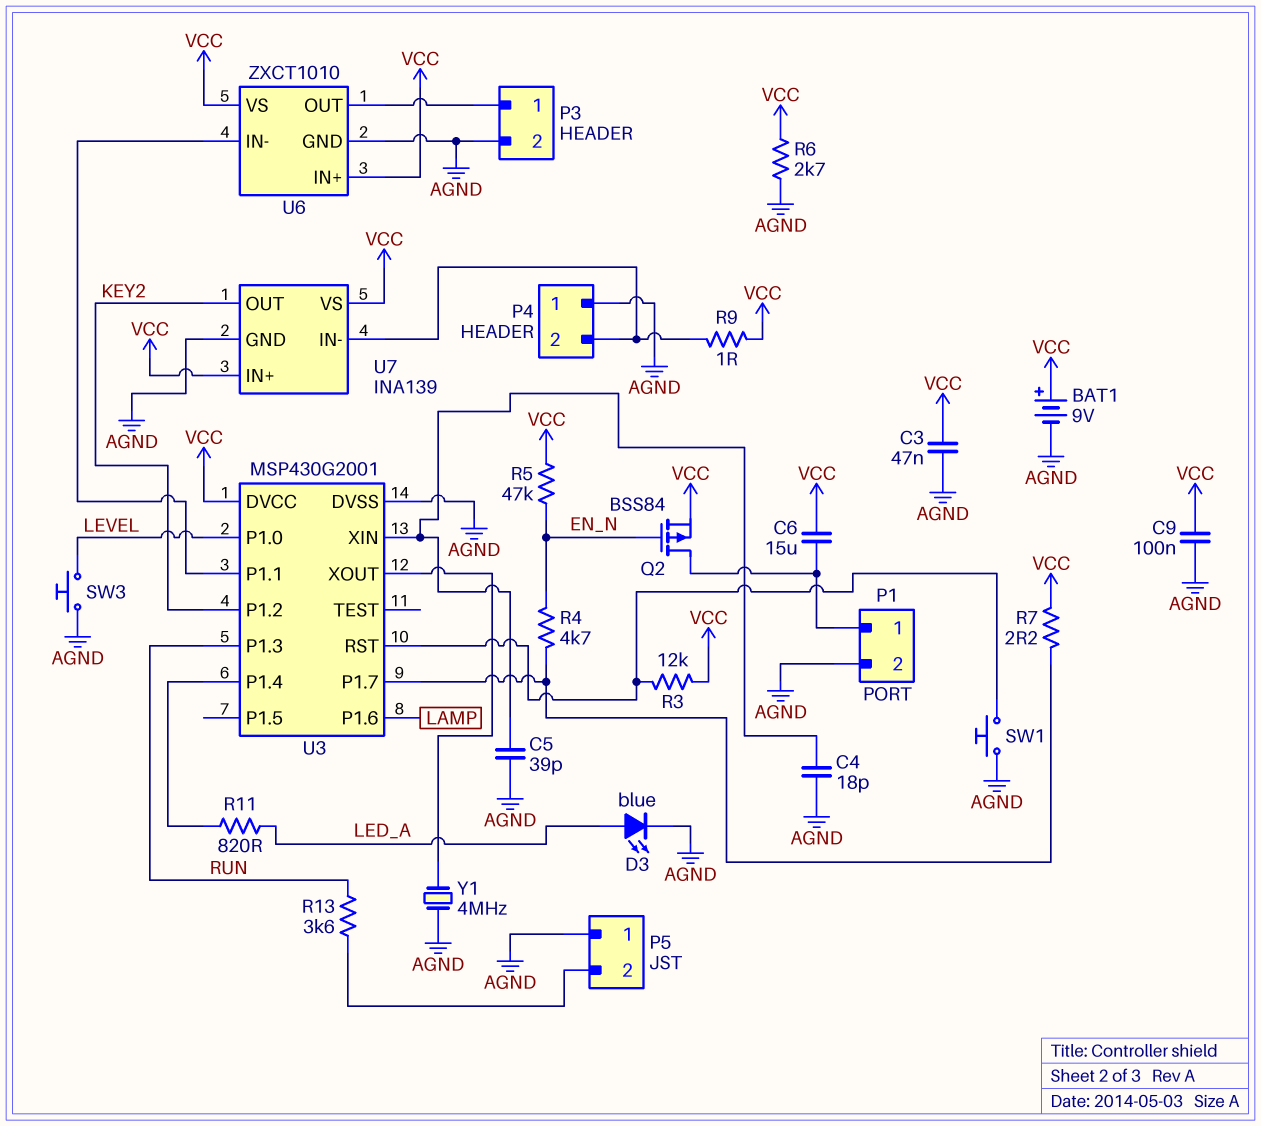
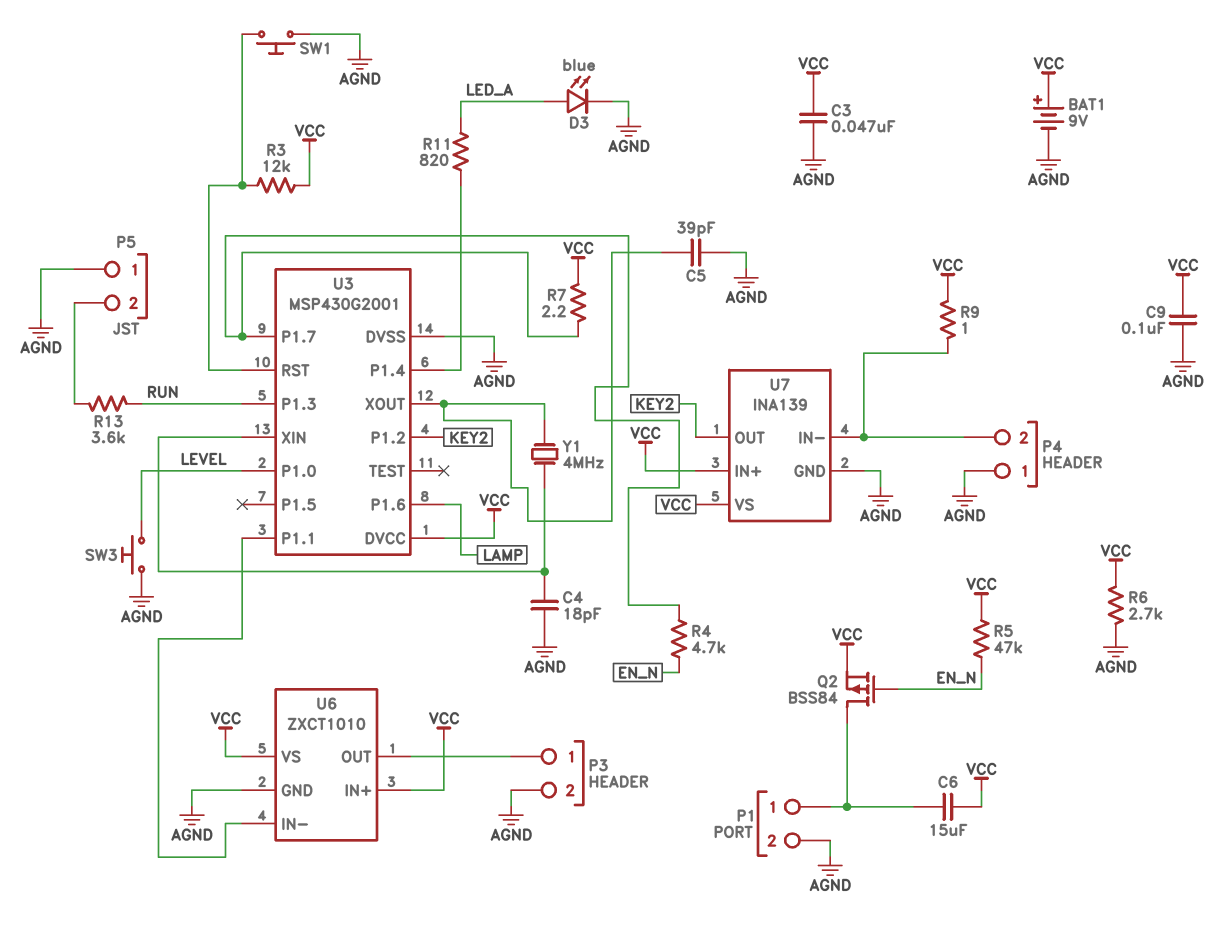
C5: 39pF (AGND, U3/XIN) -> 39pF (AGND, U3/XOUT)
Y1: 4MHz (AGND, U3/XOUT) -> 4MHz (U3/XIN, U3/XOUT)

